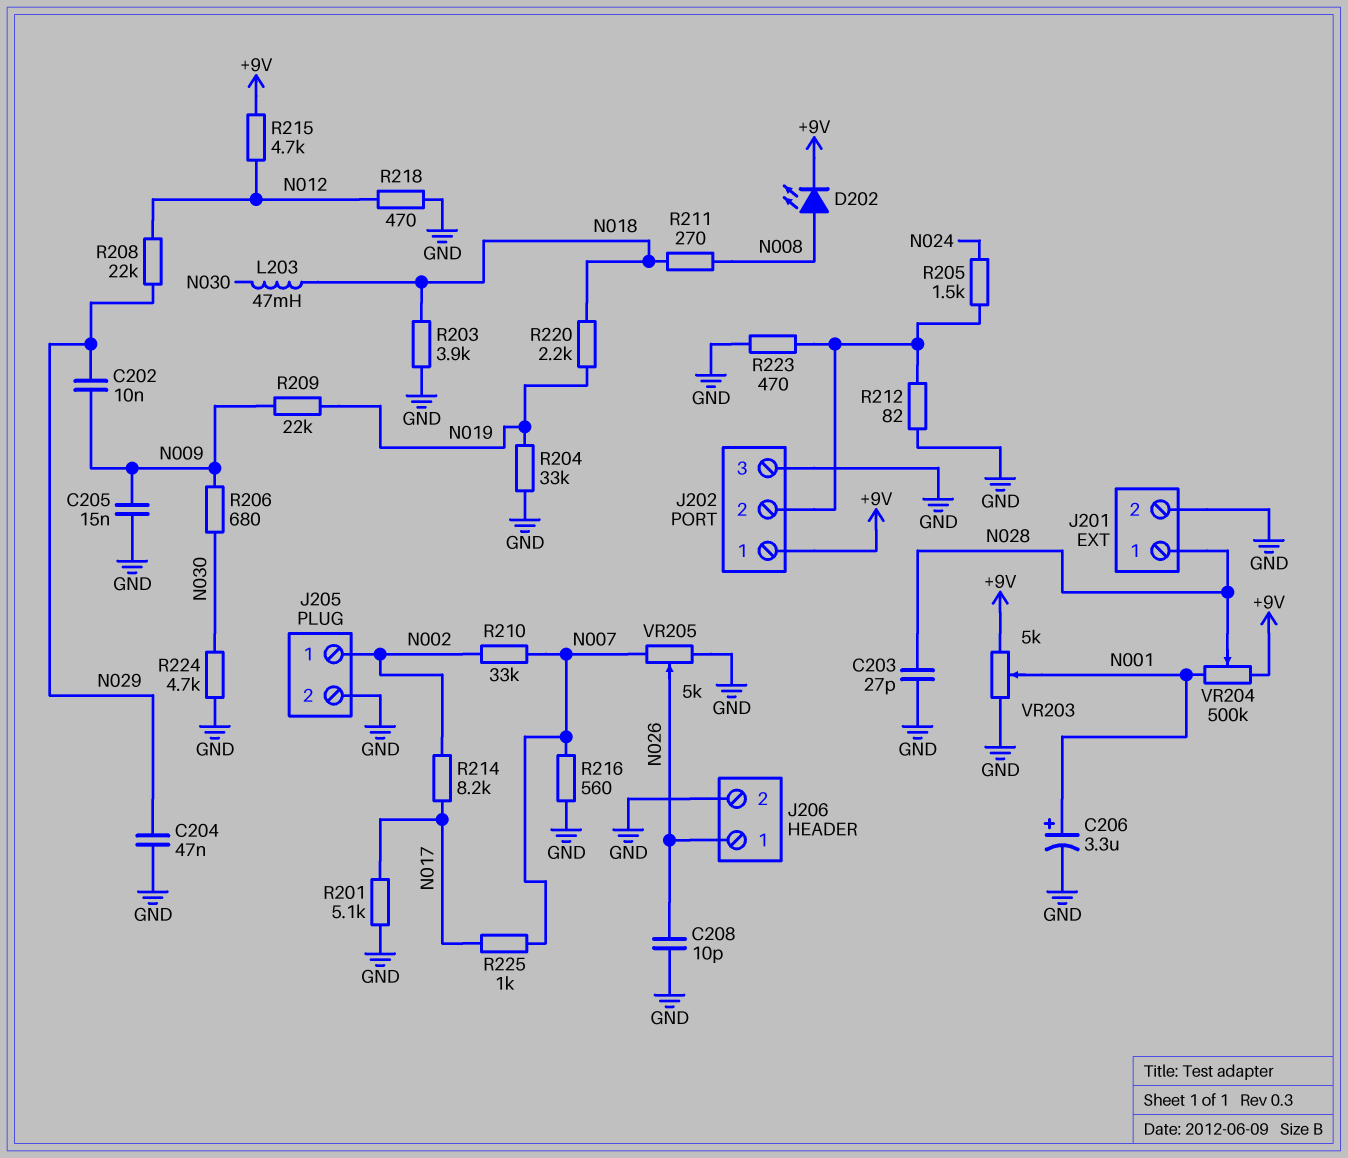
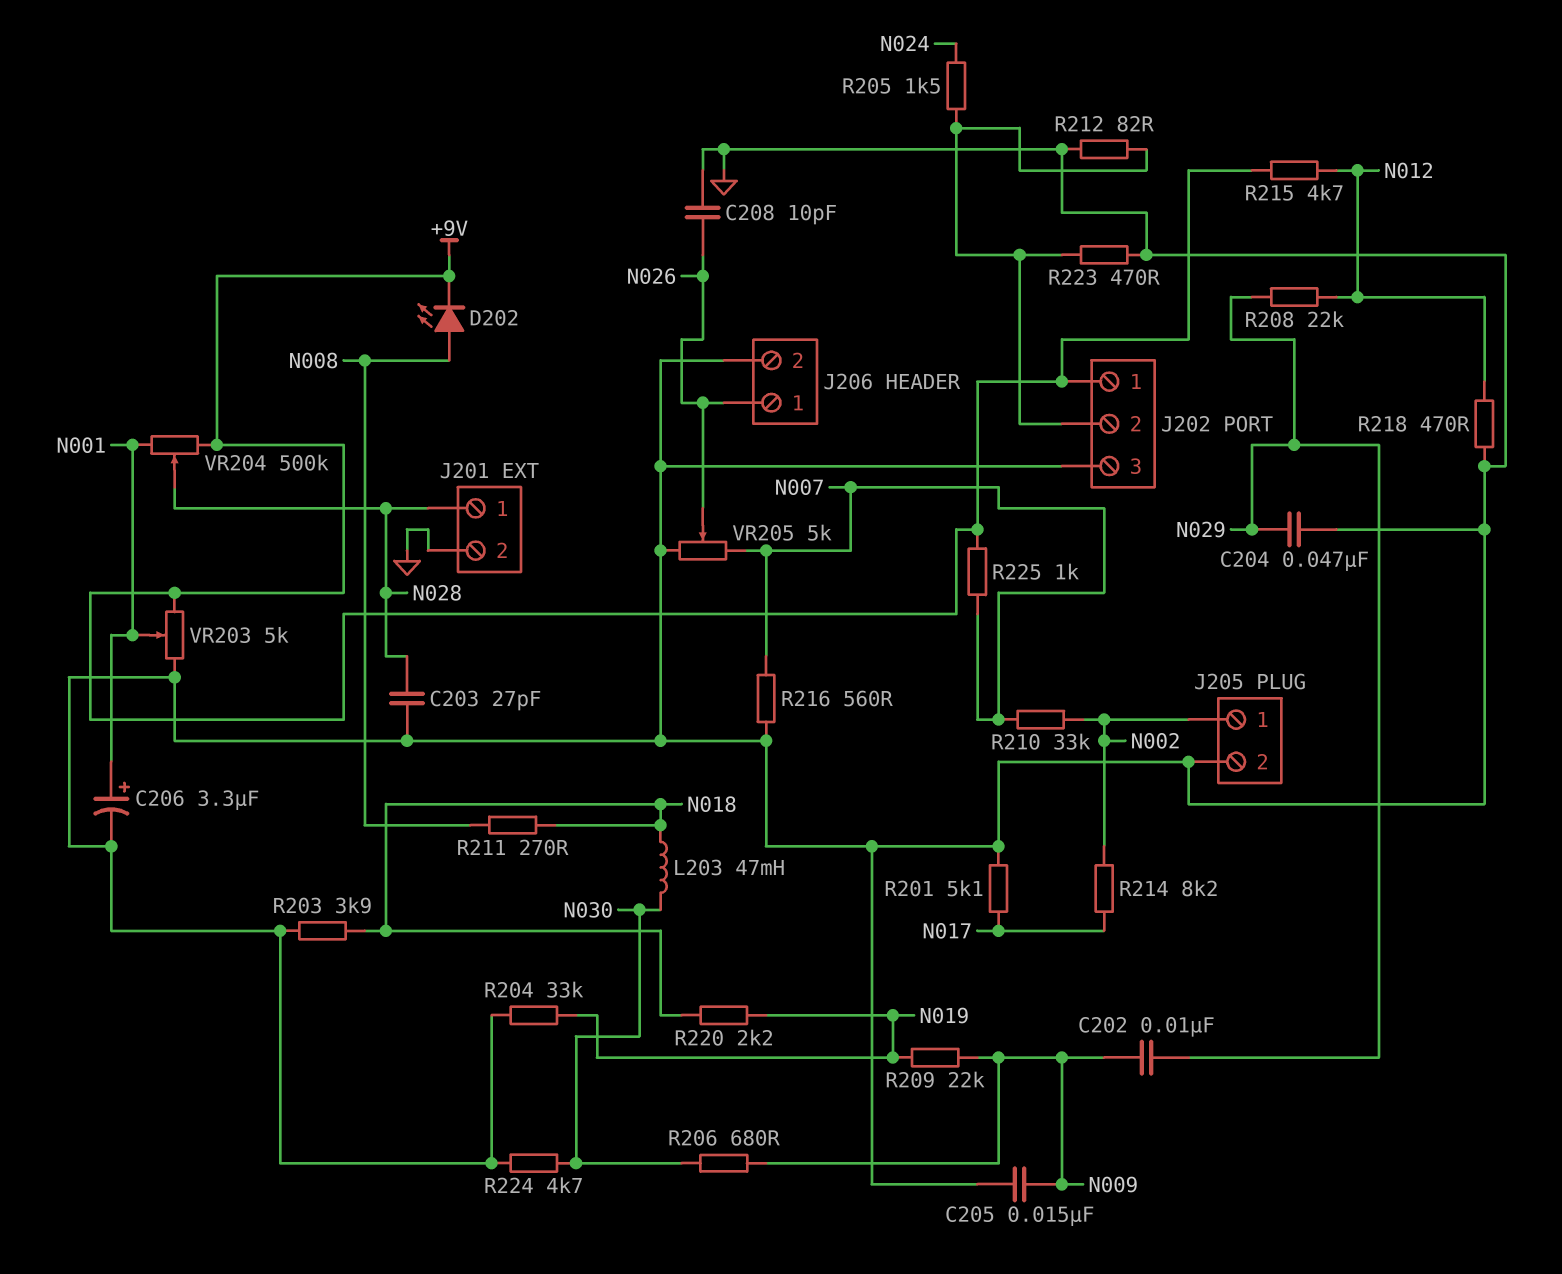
R225: 1k (N007, N017) -> 1k (+9V, N007)

